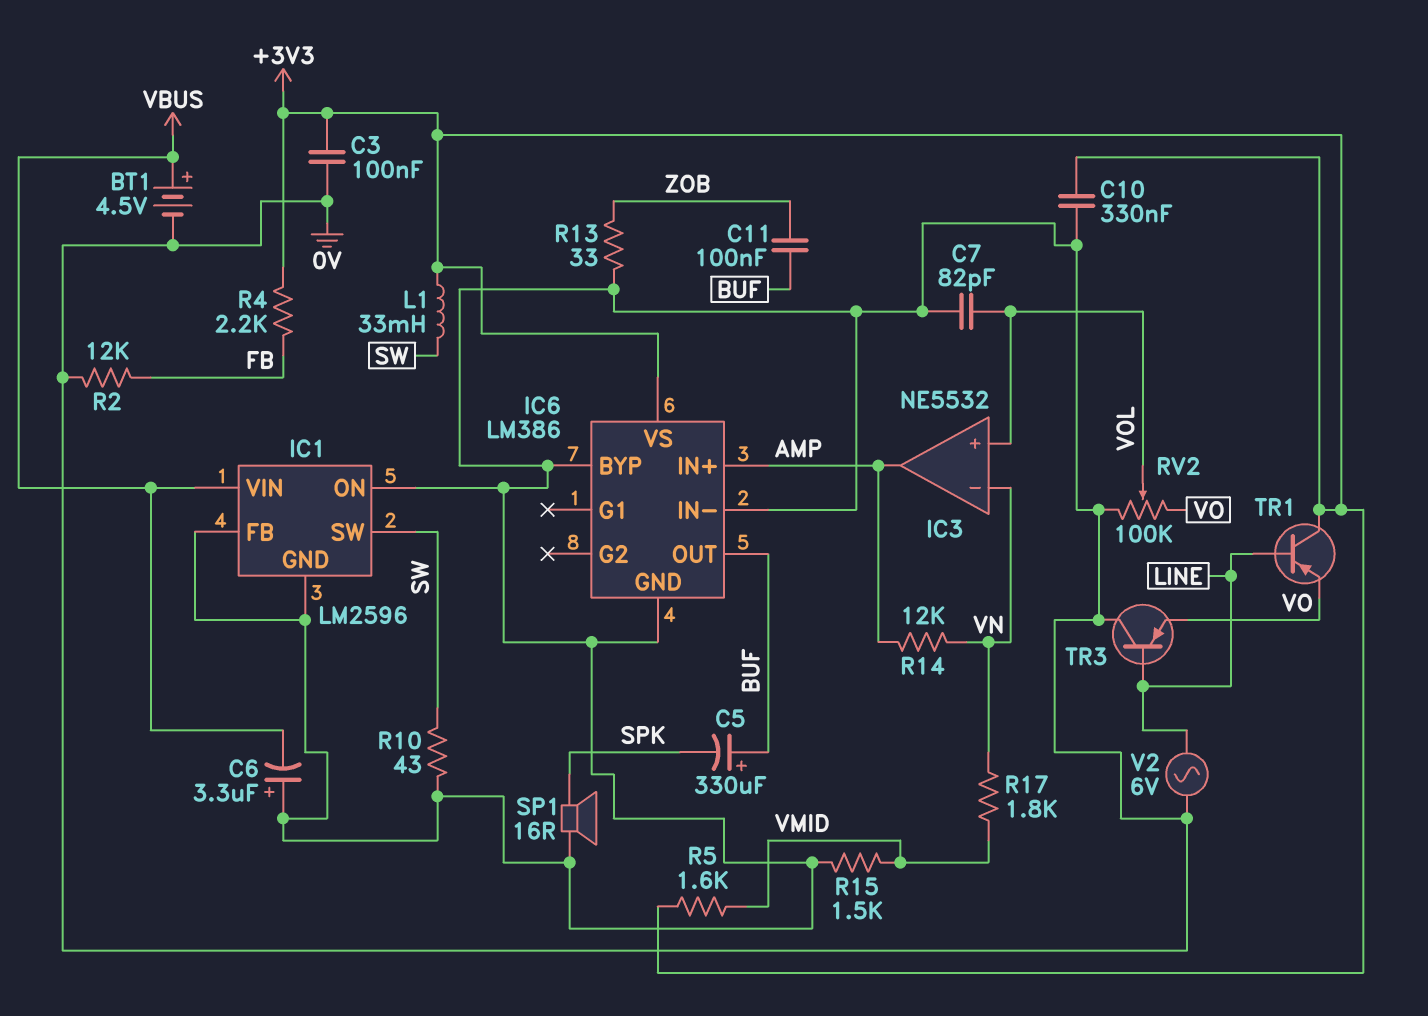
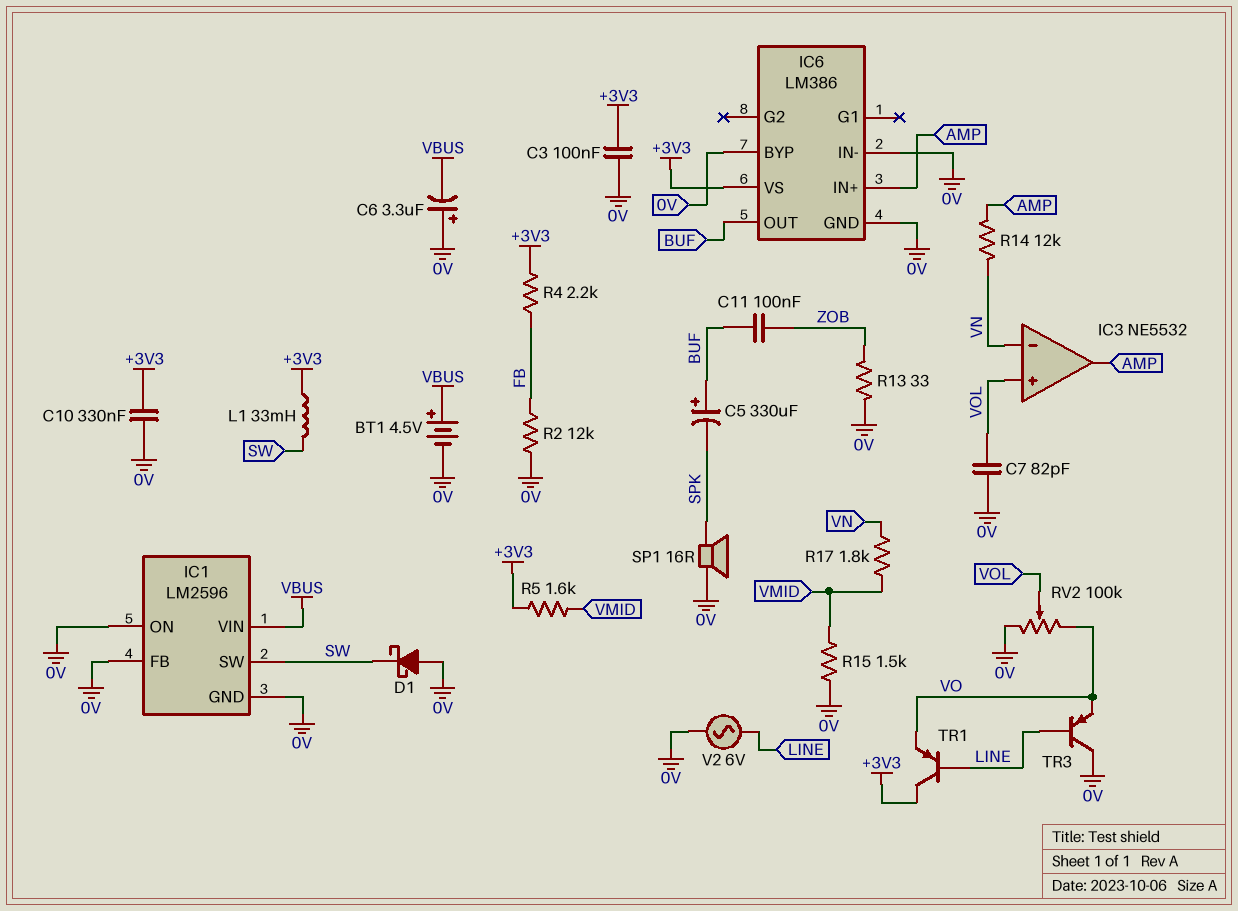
D1: none -> schottky (A 0V, K SW)
R10: 43 (0V, SW) -> none

